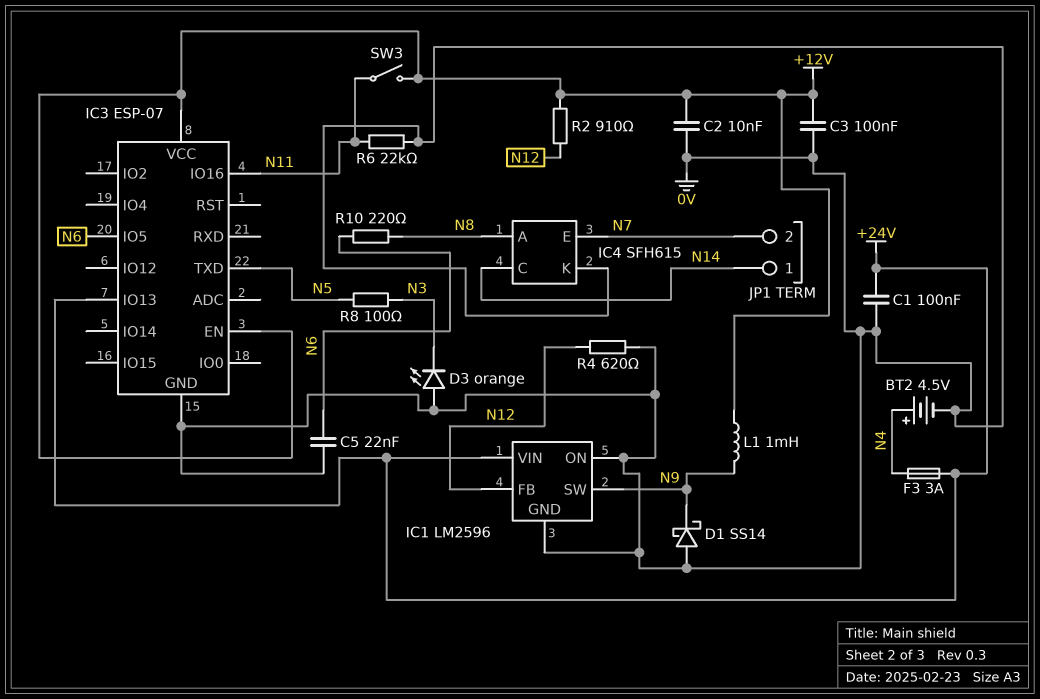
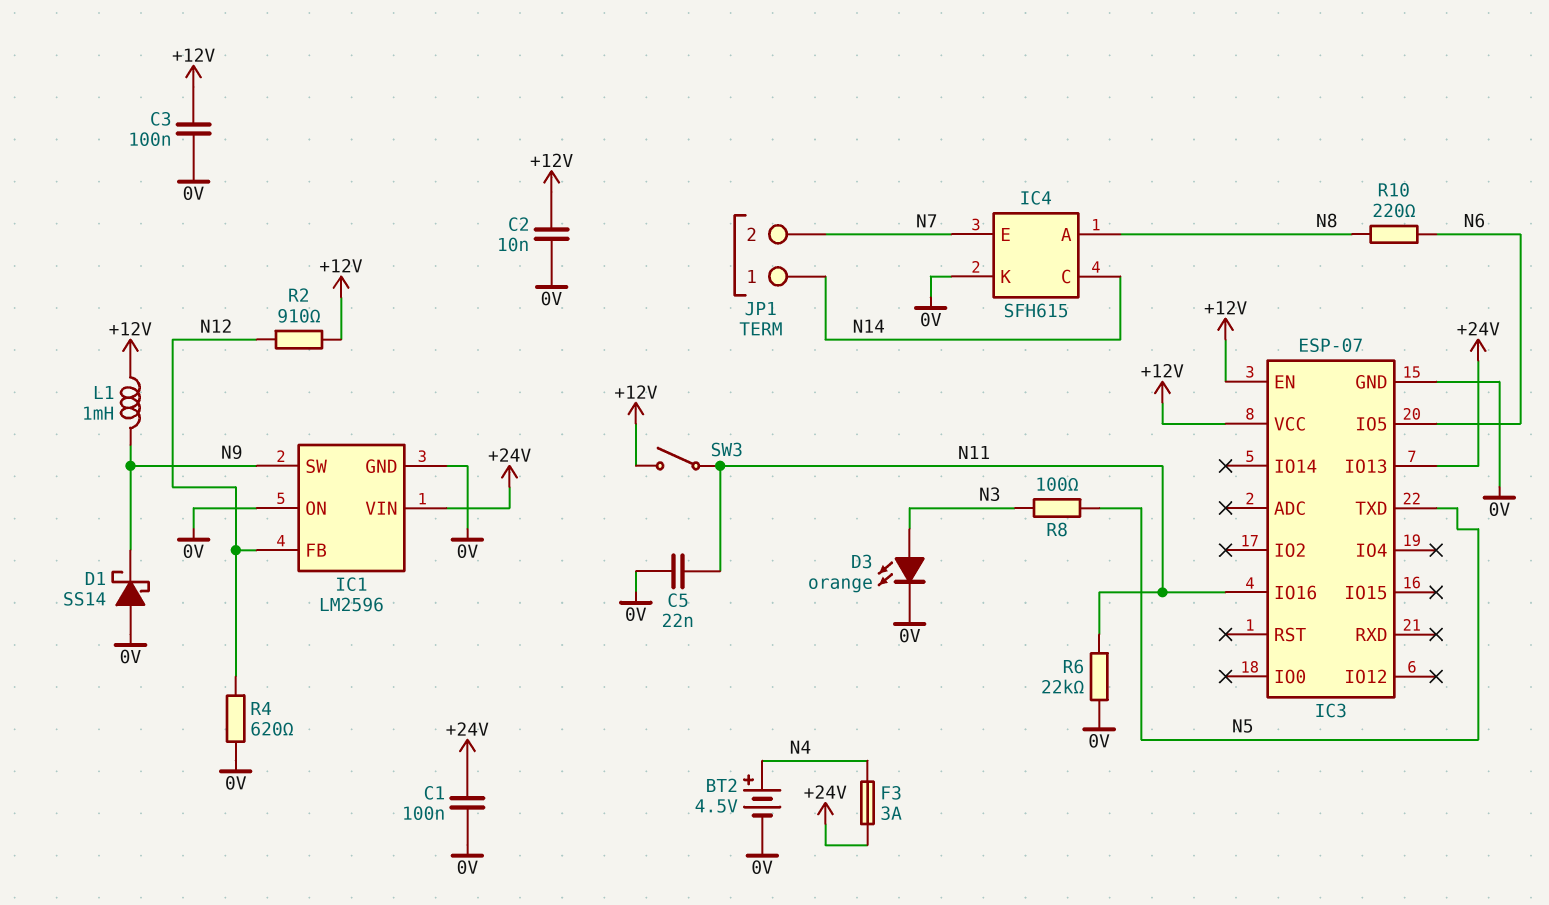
C5: 22nF (0V, N6) -> 22nF (0V, N11)
D3: LED orange (A 0V, K N3) -> LED orange (A N3, K 0V)

